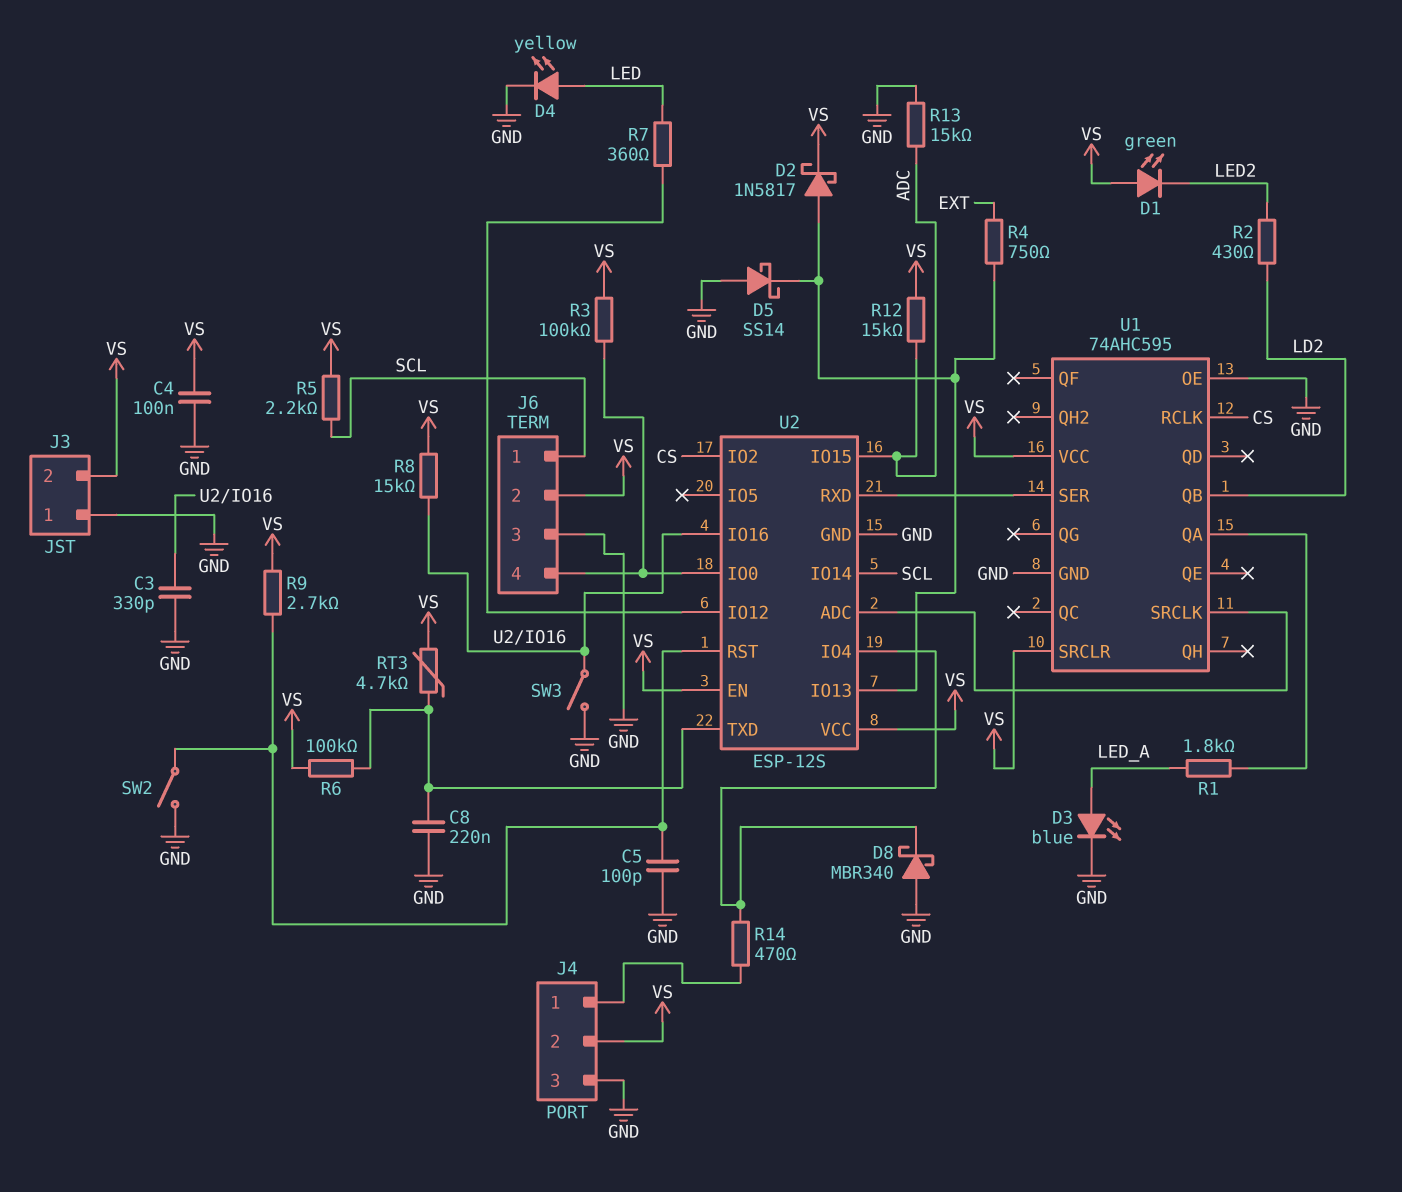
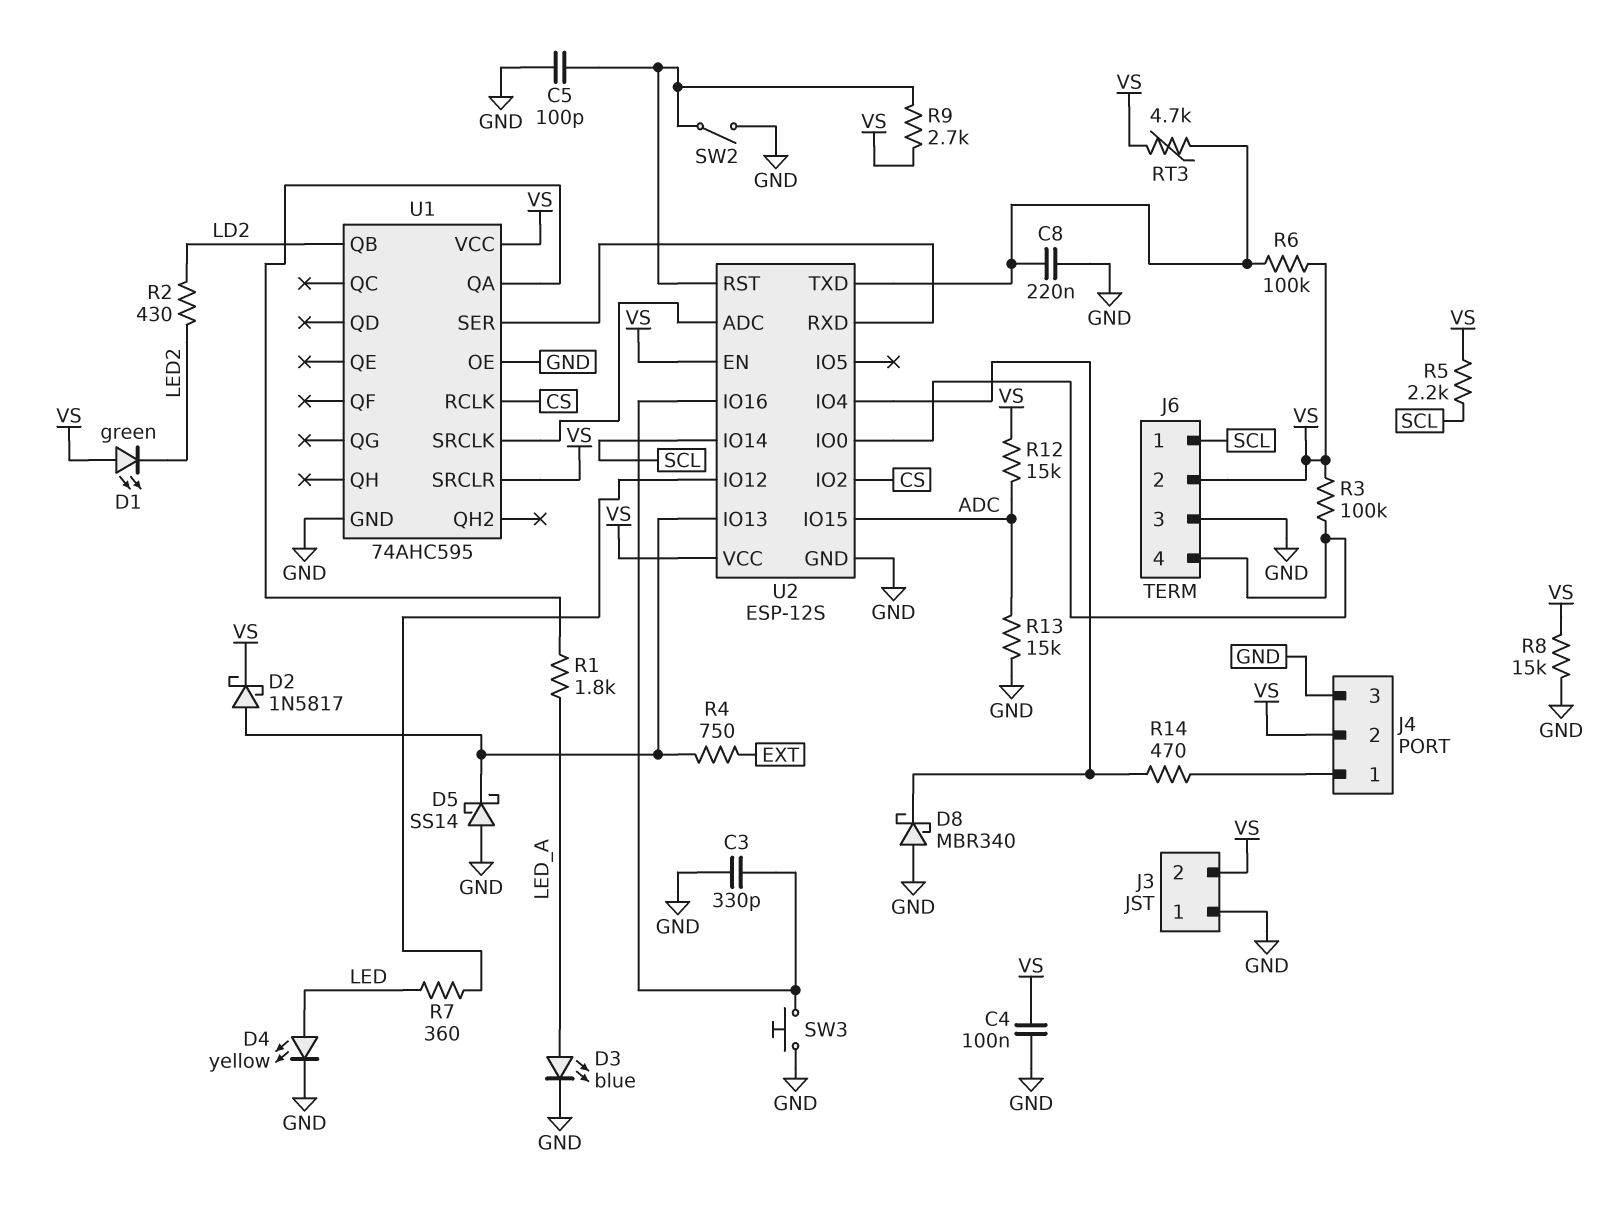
R8: 15k (U2/IO16, VS) -> 15k (GND, VS)
SW3: switch (GND, U2/IO16) -> button (GND, U2/IO16)

